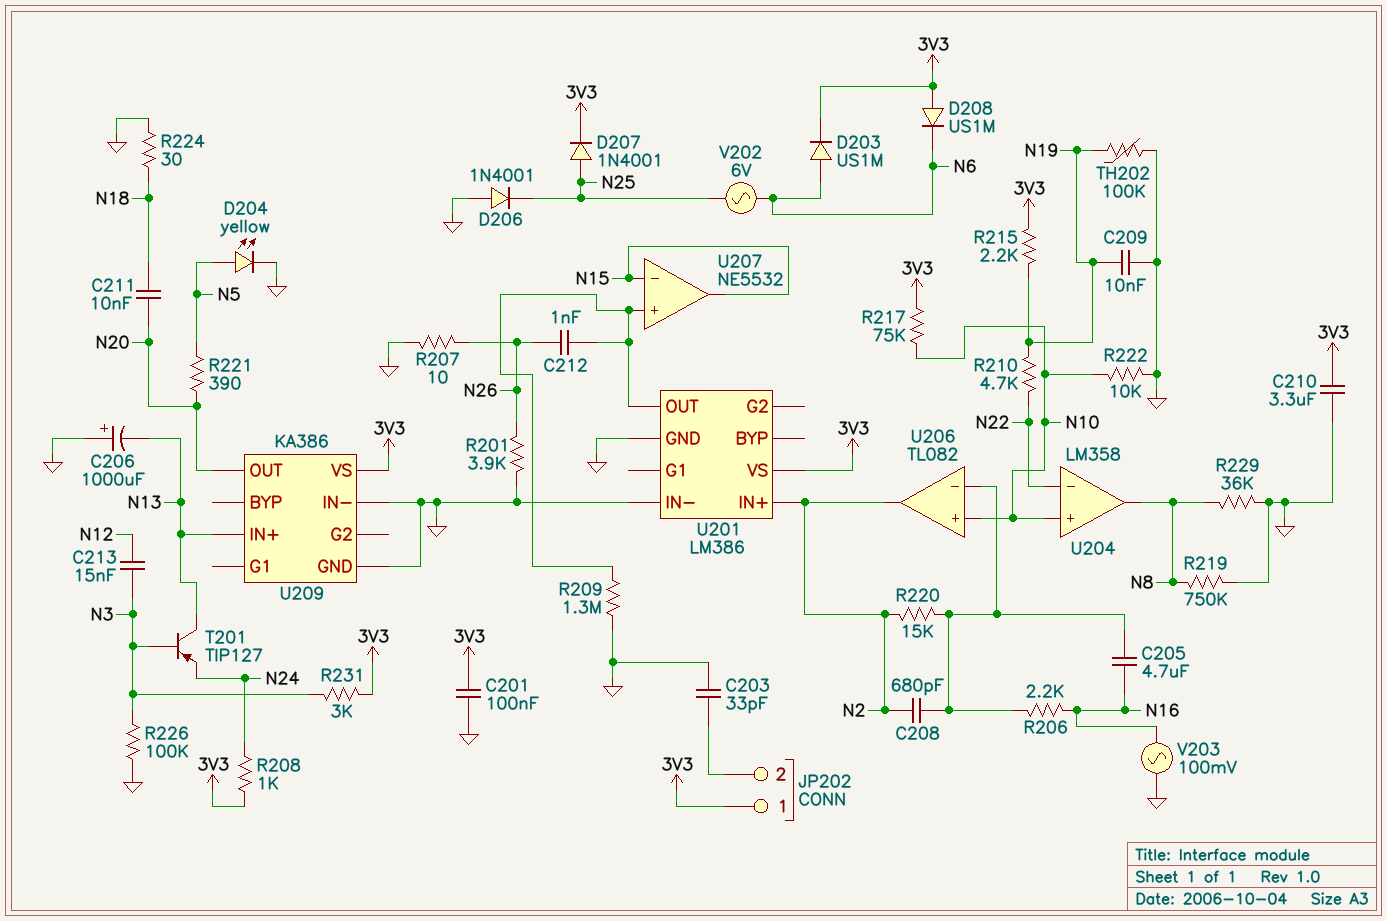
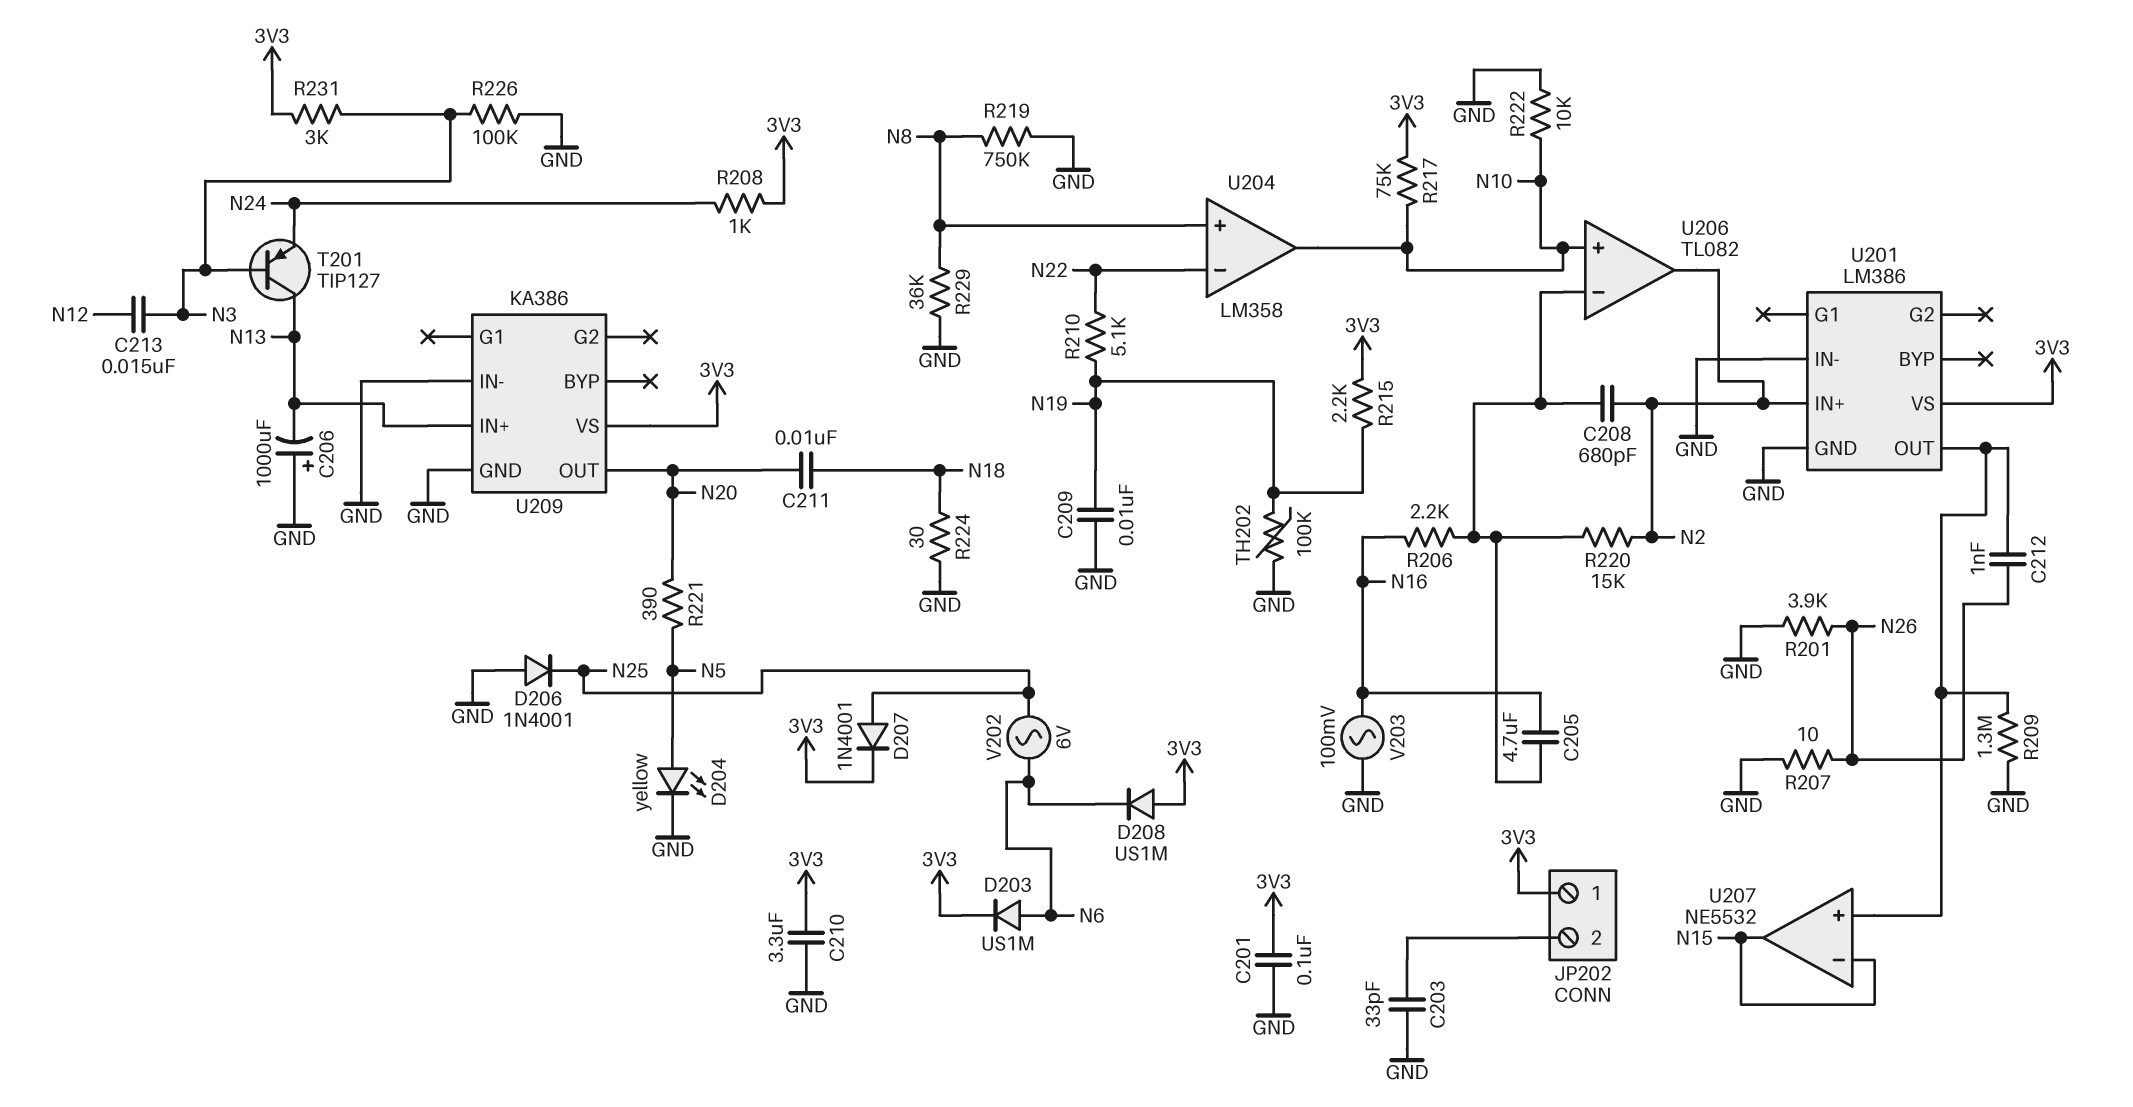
R210: 4.7k (N19, N22) -> 5.1k (N19, N22)
U204 pin in+: N10 -> N8
U204 pin out: N8 -> N10

